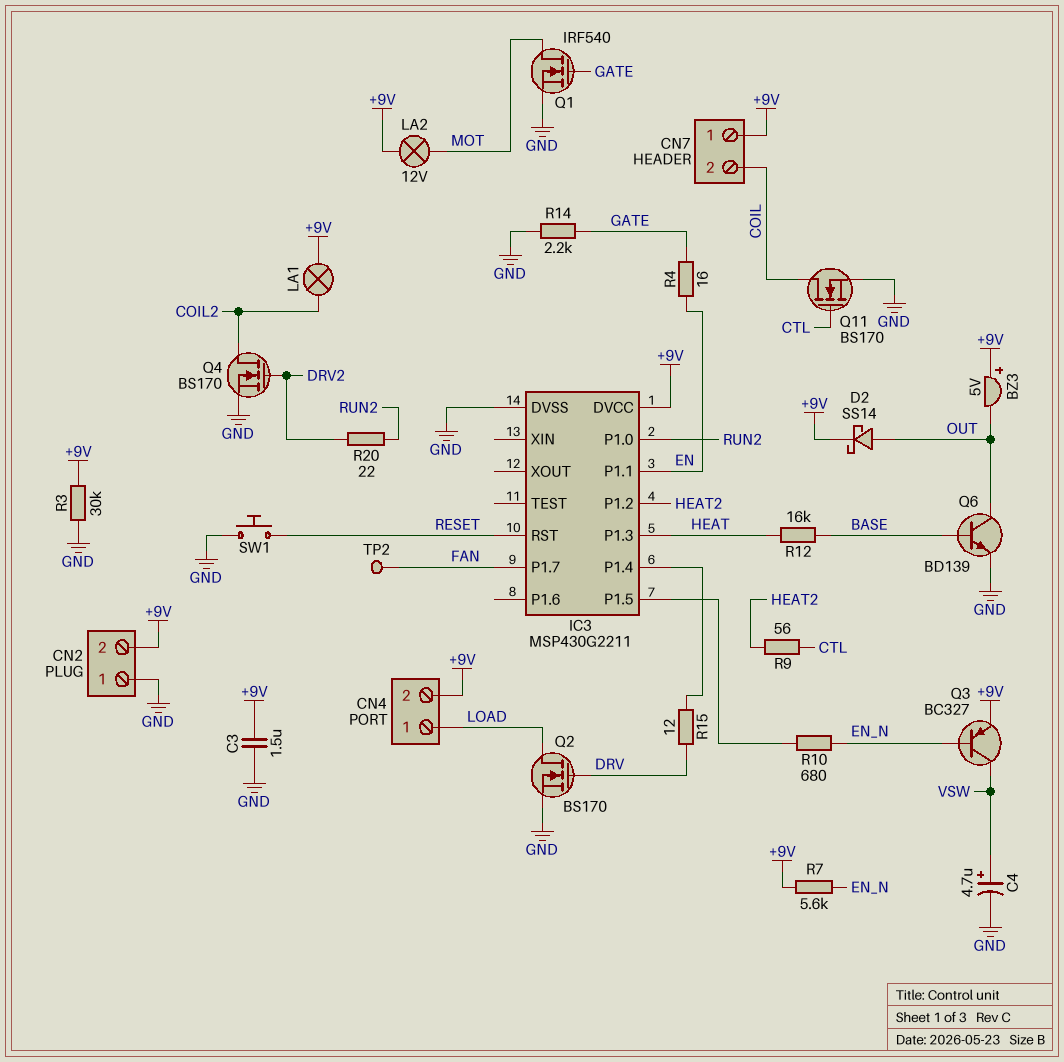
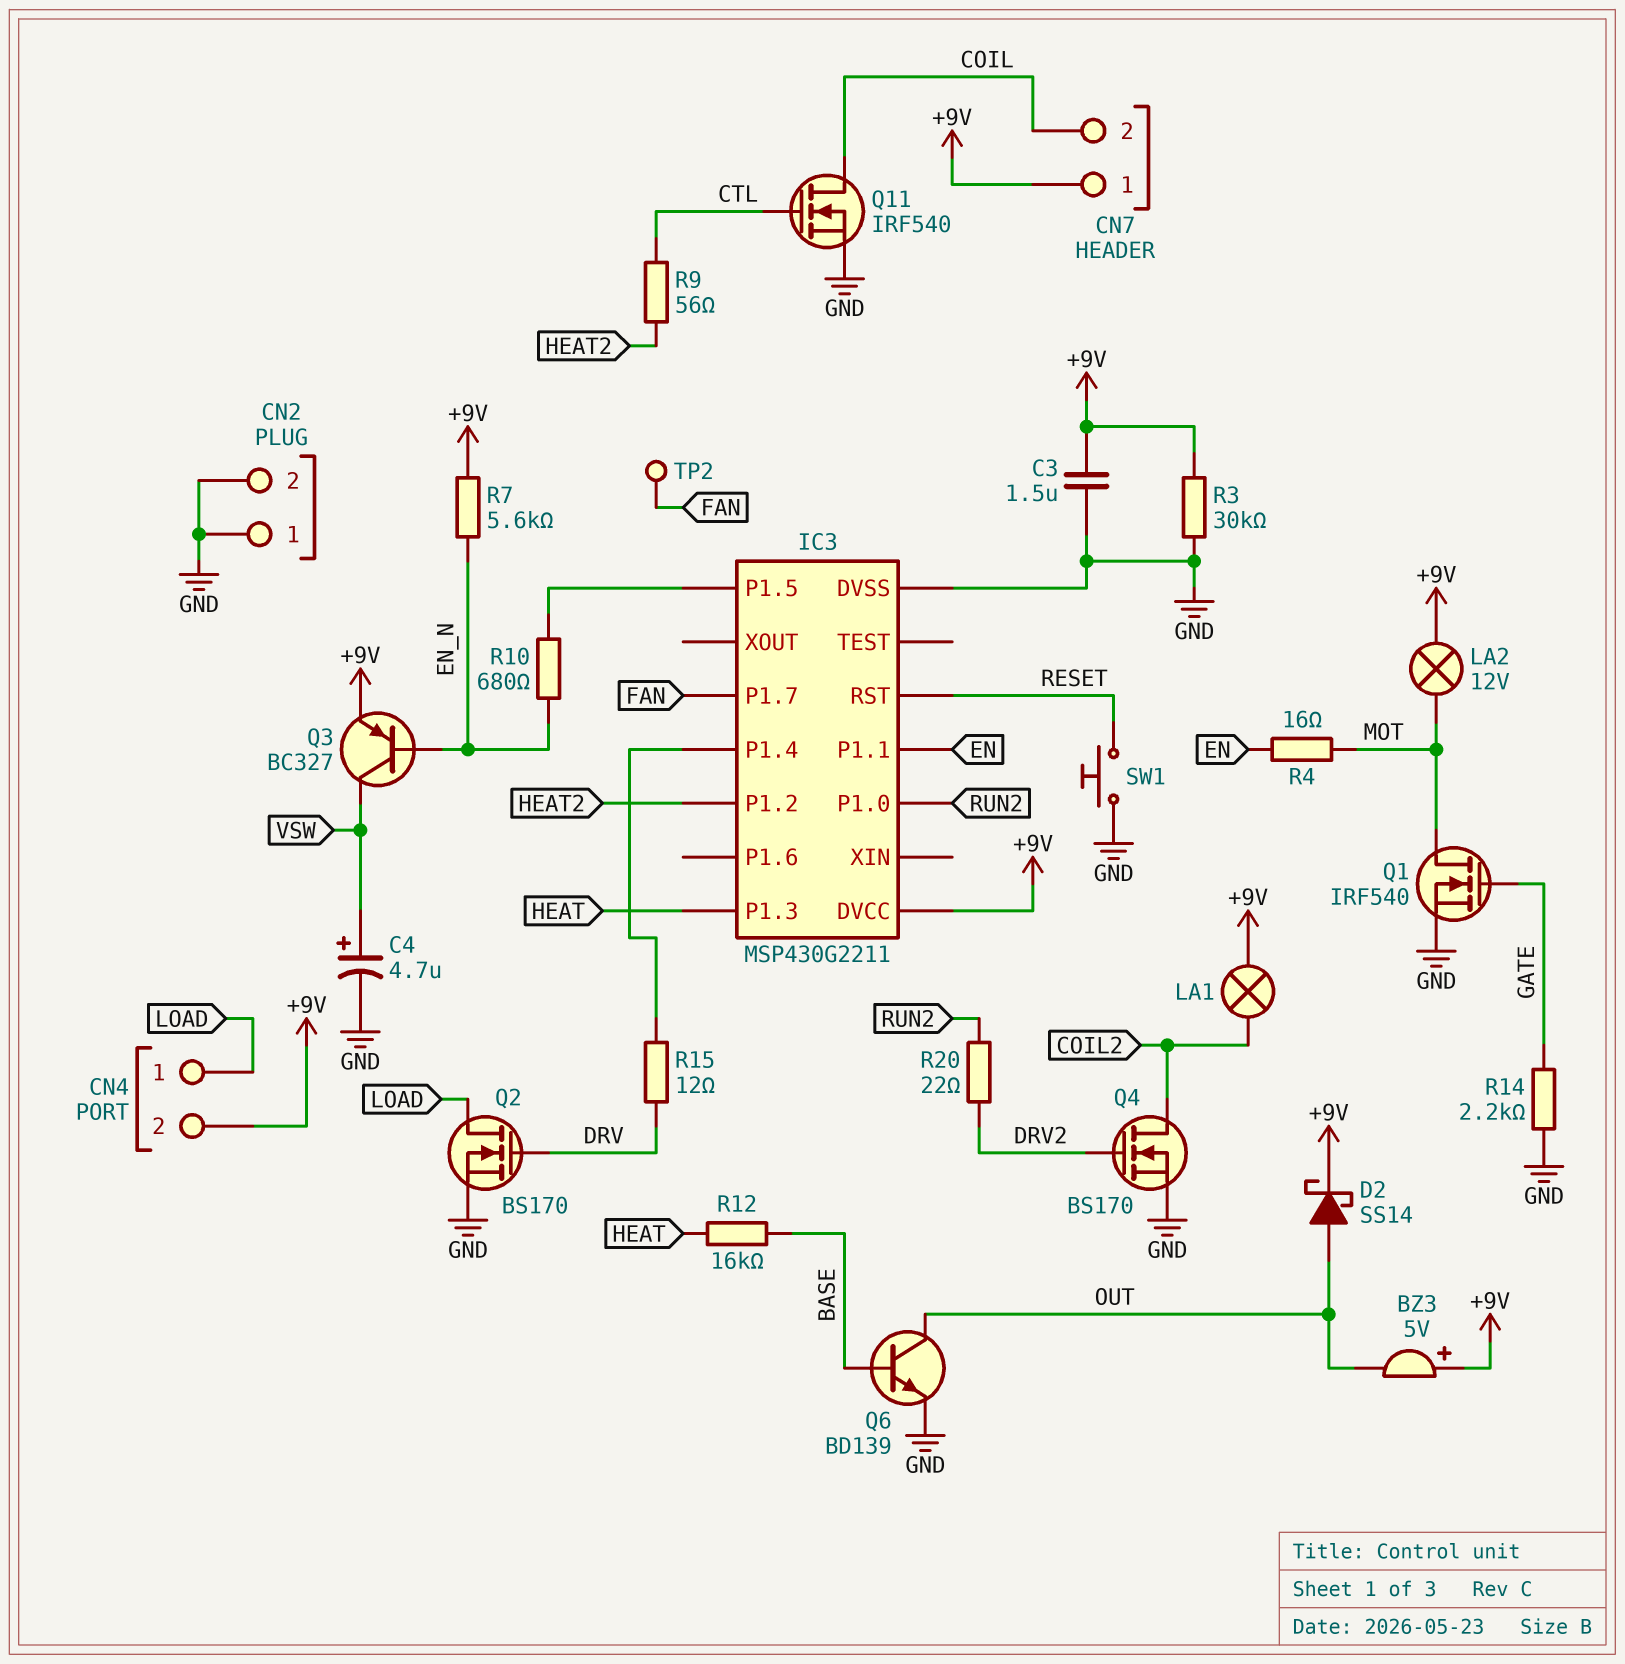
CN2 pin 2: +9V -> GND
Q11: NMOS BS170 (G CTL, D COIL, S GND) -> NMOS IRF540 (G CTL, D COIL, S GND)
R4: 16 (EN, GATE) -> 16 (EN, MOT)

